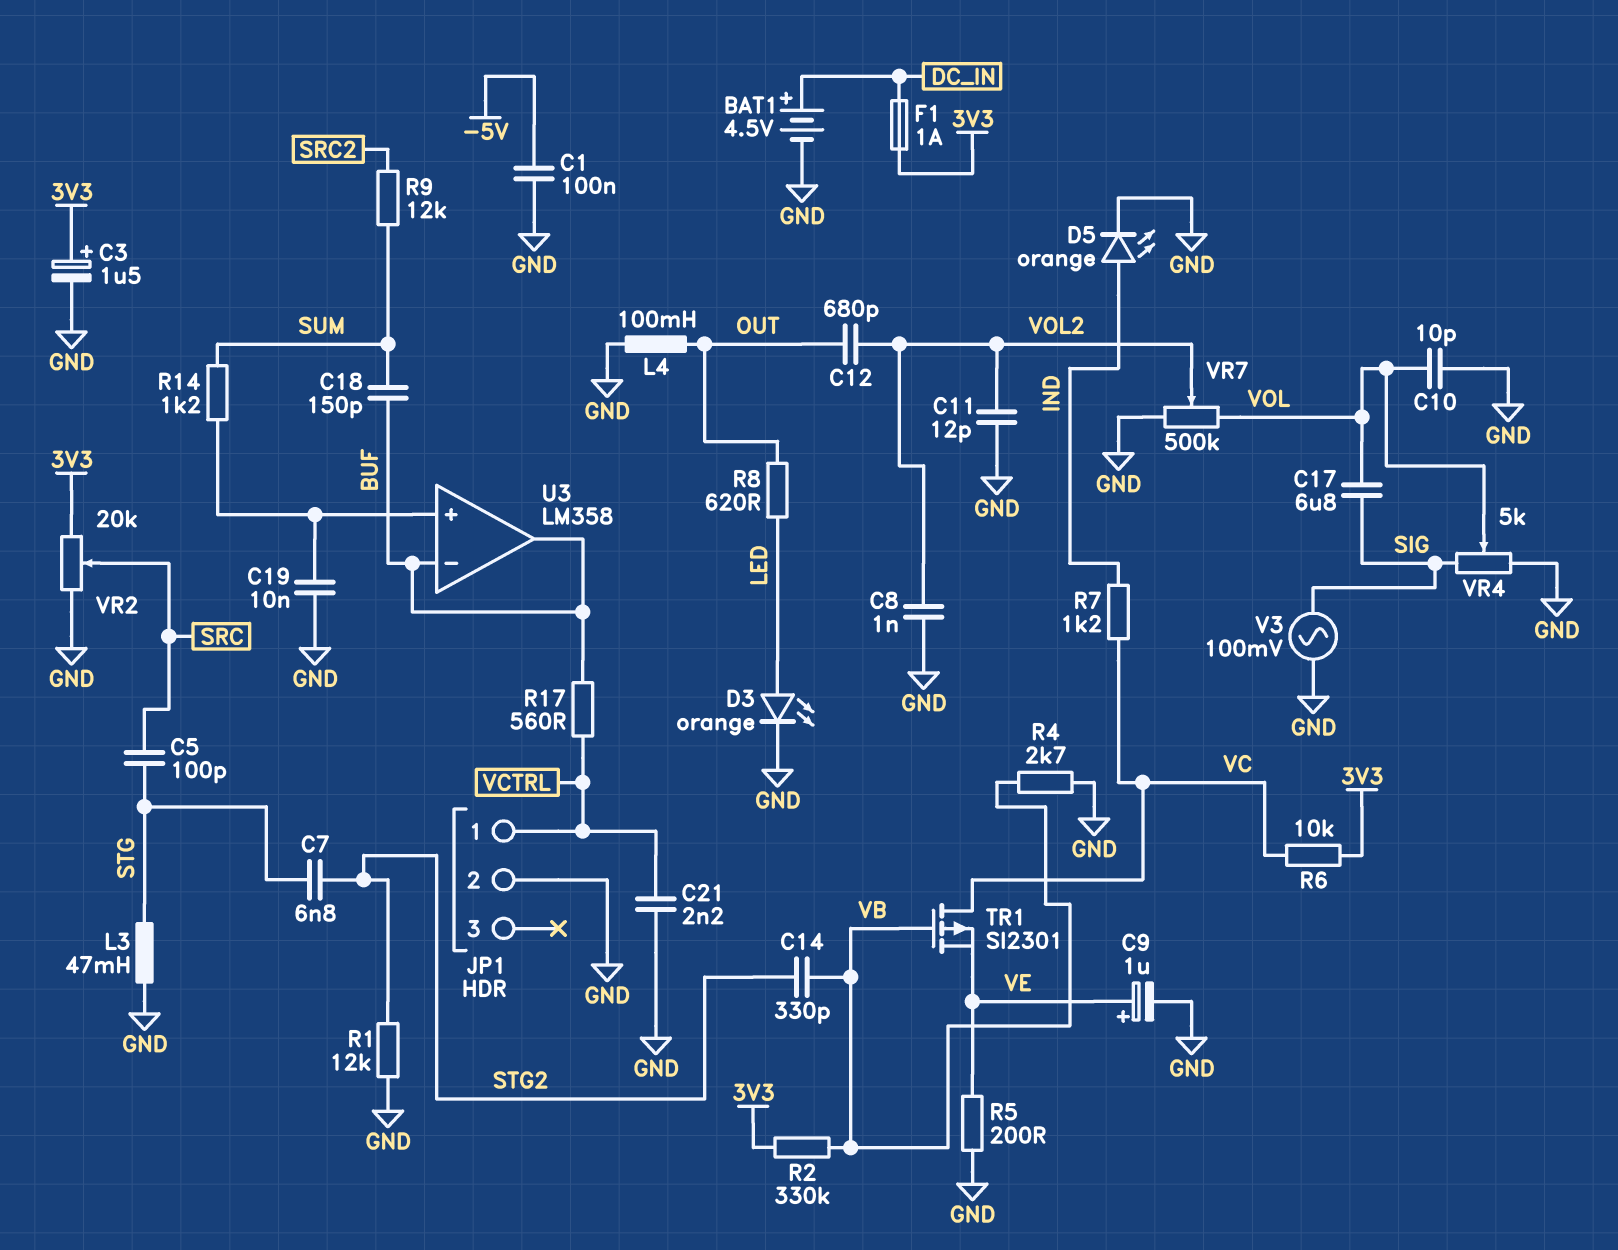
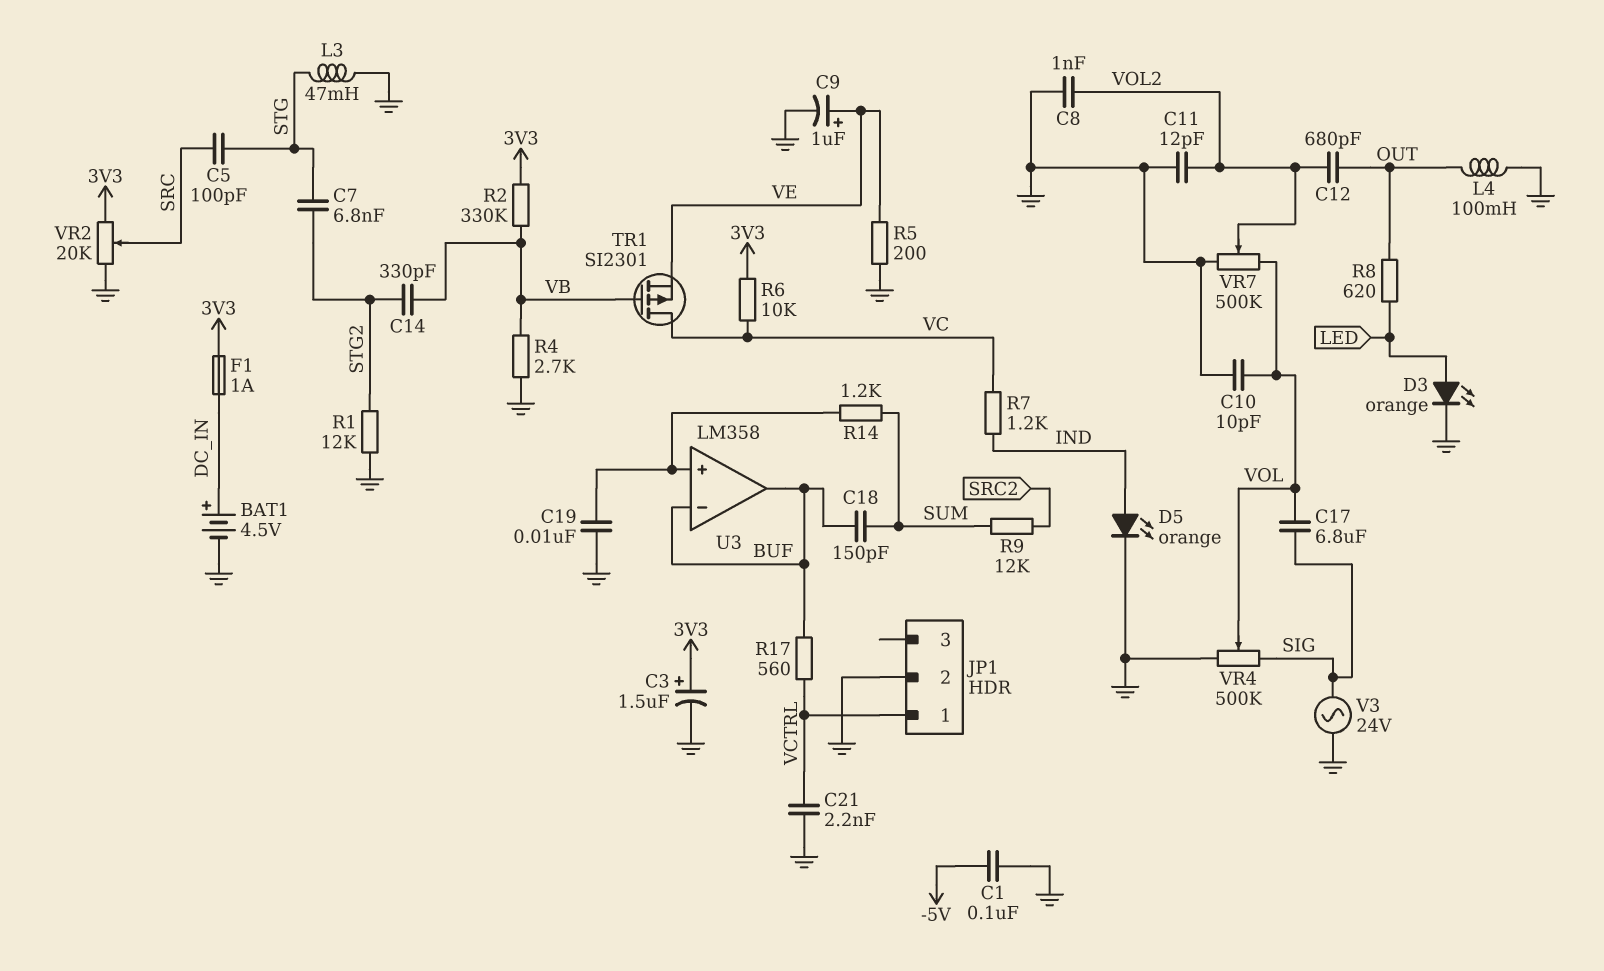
V3: AC 100mV (GND, SIG) -> AC 24V (GND, SIG)
VR4: 5k (GND, SIG, wiper VOL) -> 500k (GND, SIG, wiper VOL)

